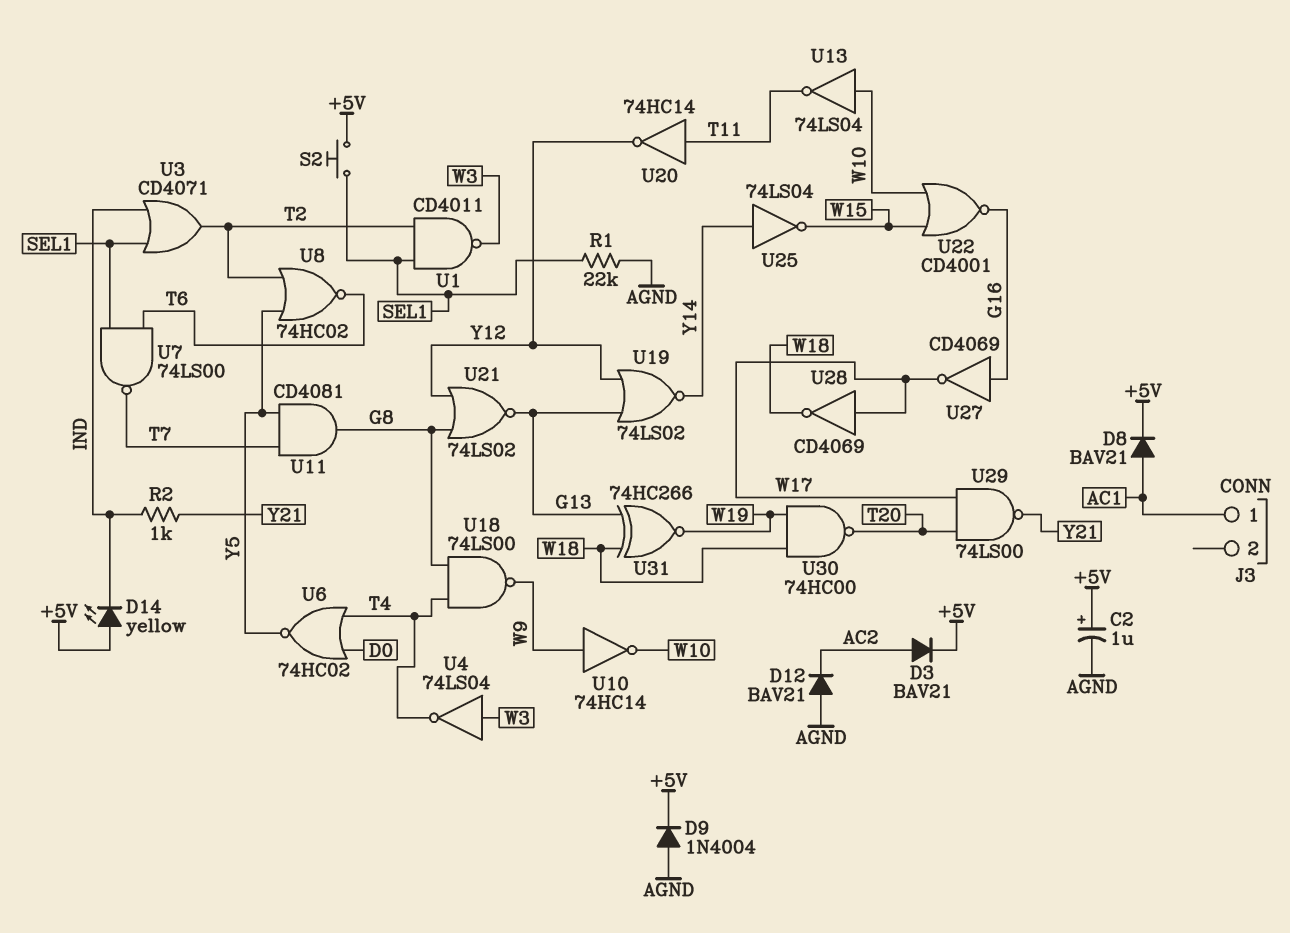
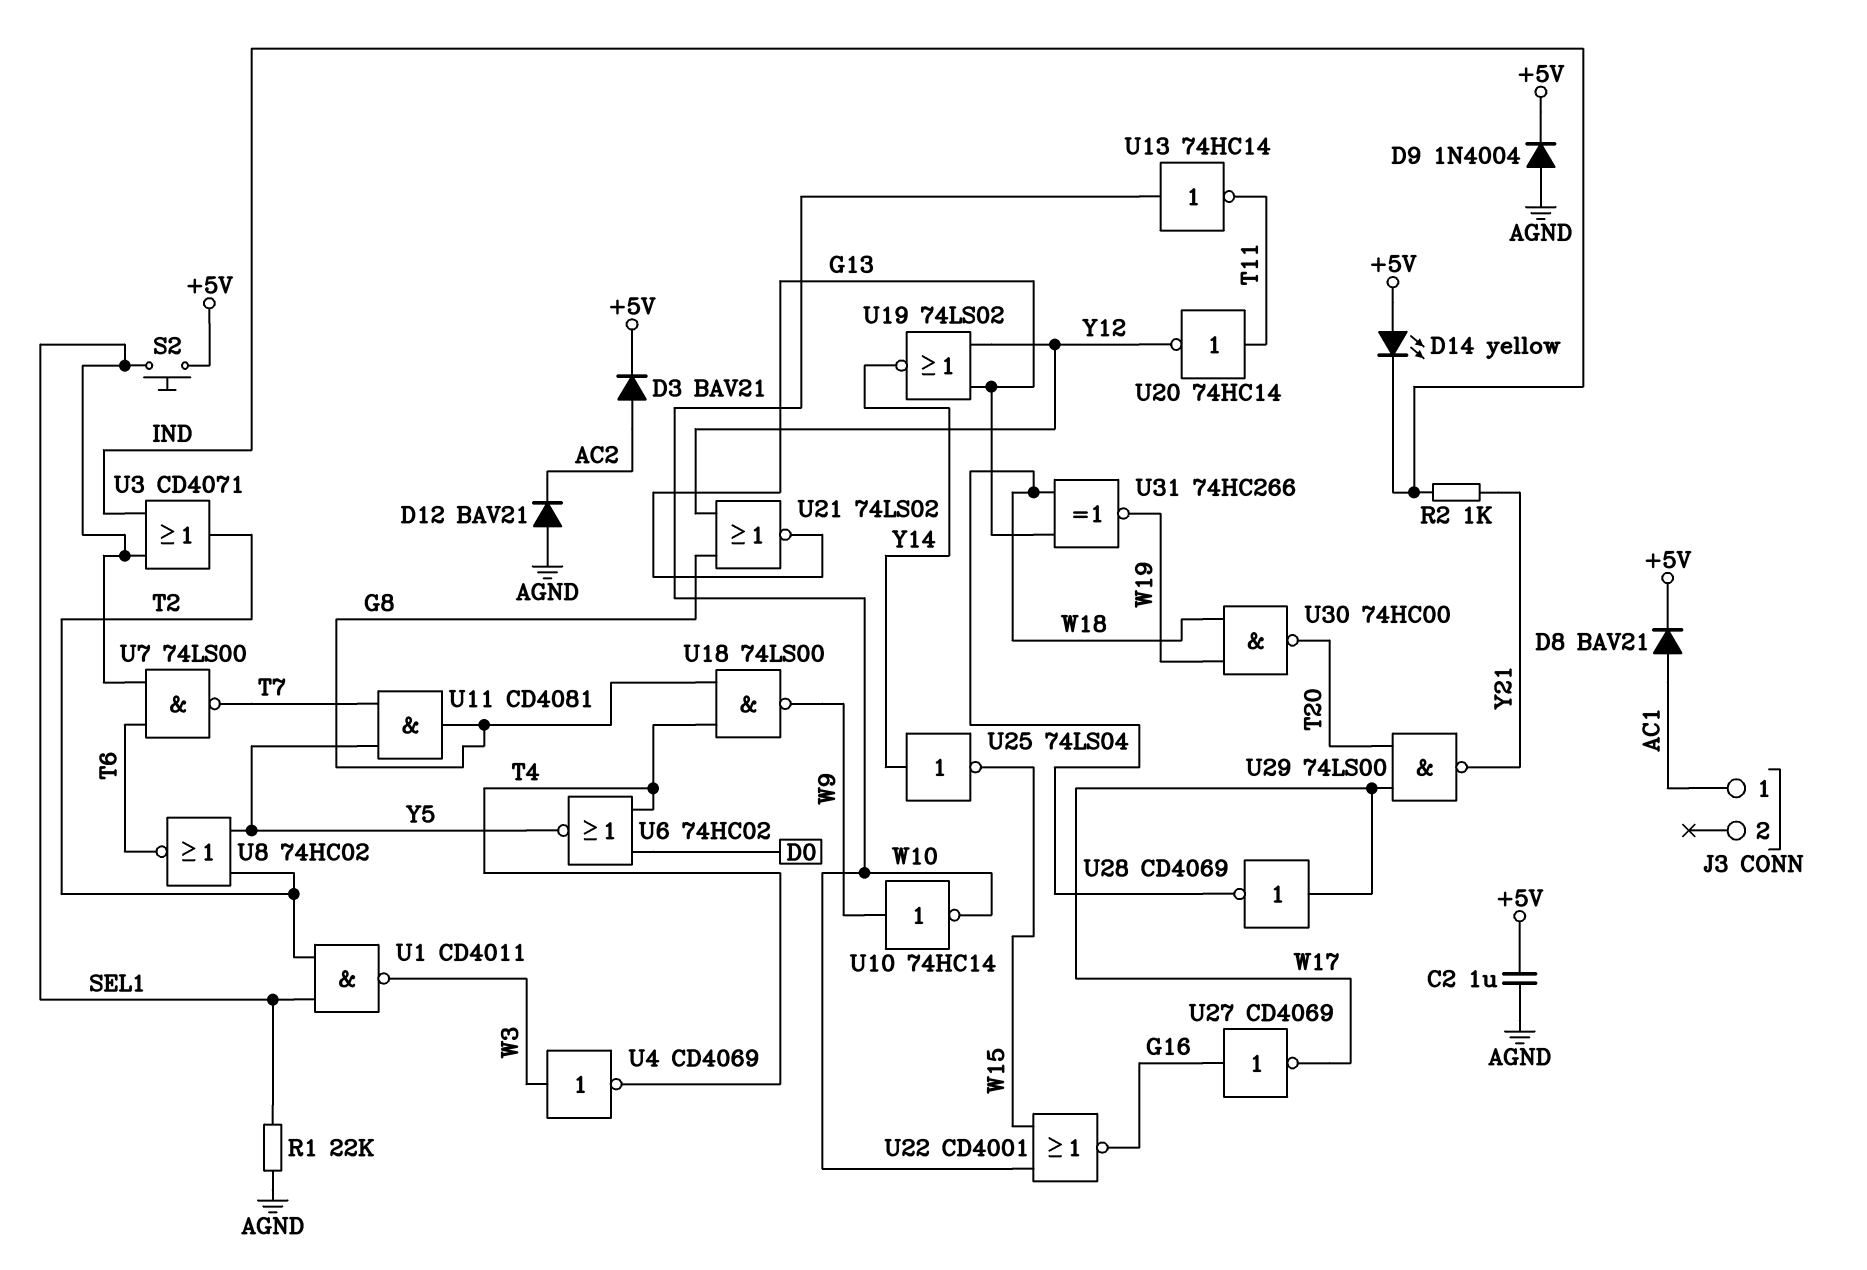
C2: 1uF (plus +5V, minus AGND) -> 1uF (+5V, AGND)
U4: NOT 74LS04 (in W3, out T4) -> NOT CD4069 (in W3, out T4)
U13: NOT 74LS04 (in W10, out T11) -> NOT 74HC14 (in W10, out T11)

